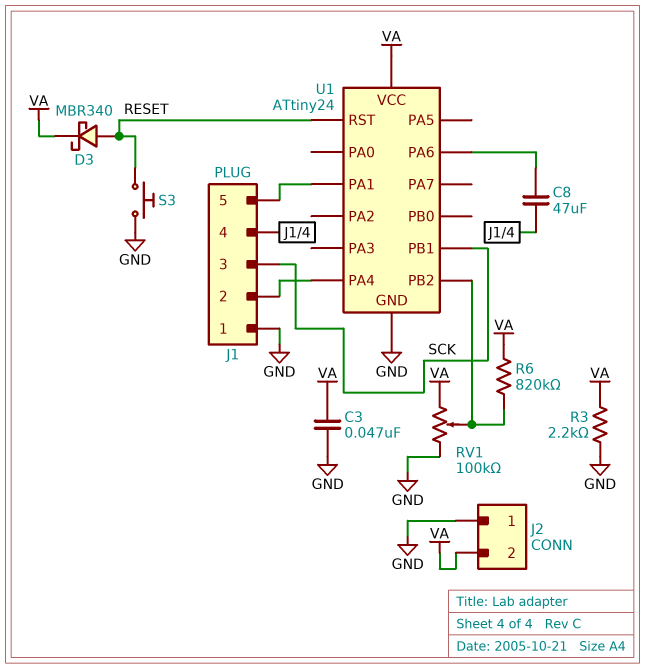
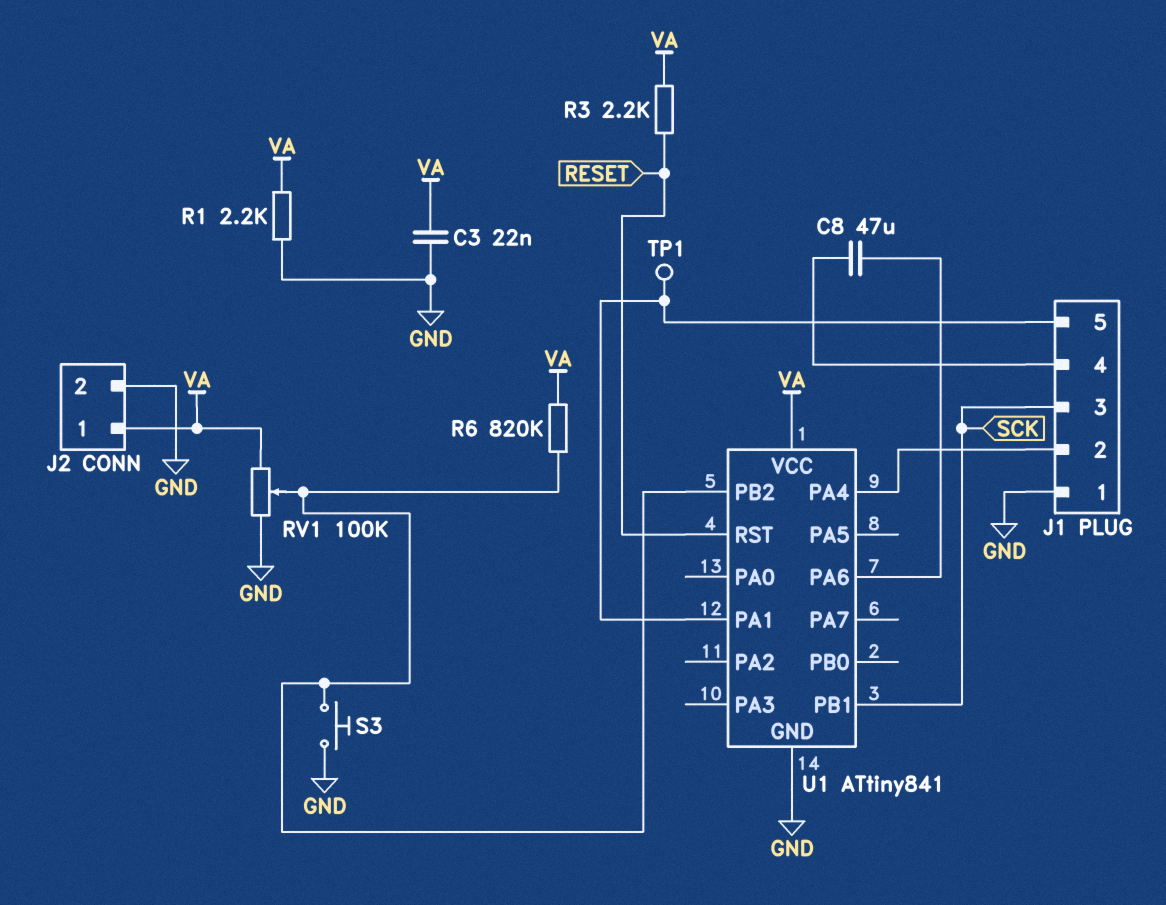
C3: 47nF (GND, VA) -> 22nF (GND, VA)
D3: schottky MBR340 (A RESET, K VA) -> none
J2 pin 1: GND -> VA
J2 pin 2: VA -> GND
R1: none -> 2.2k (GND, VA)
R3: 2.2k (GND, VA) -> 2.2k (RESET, VA)
S3: button (GND, RESET) -> button (GND, U1/PB2)
TP1: none -> test point (J1/5)
U1: ATtiny24 -> ATtiny841

